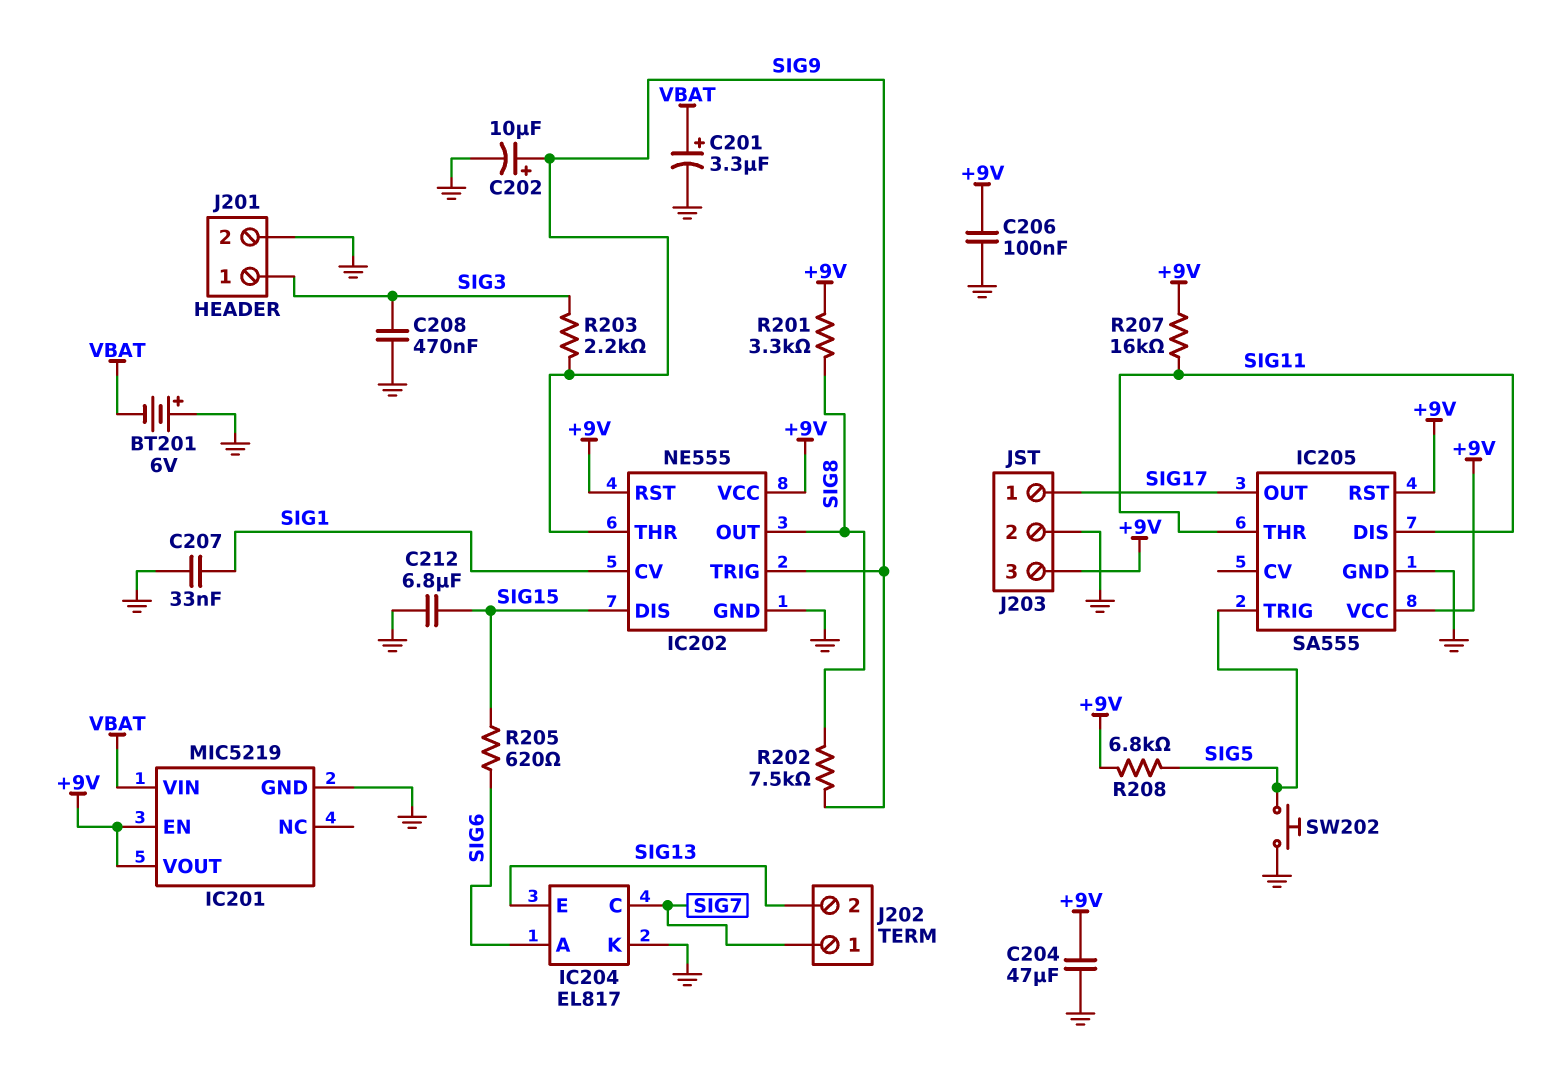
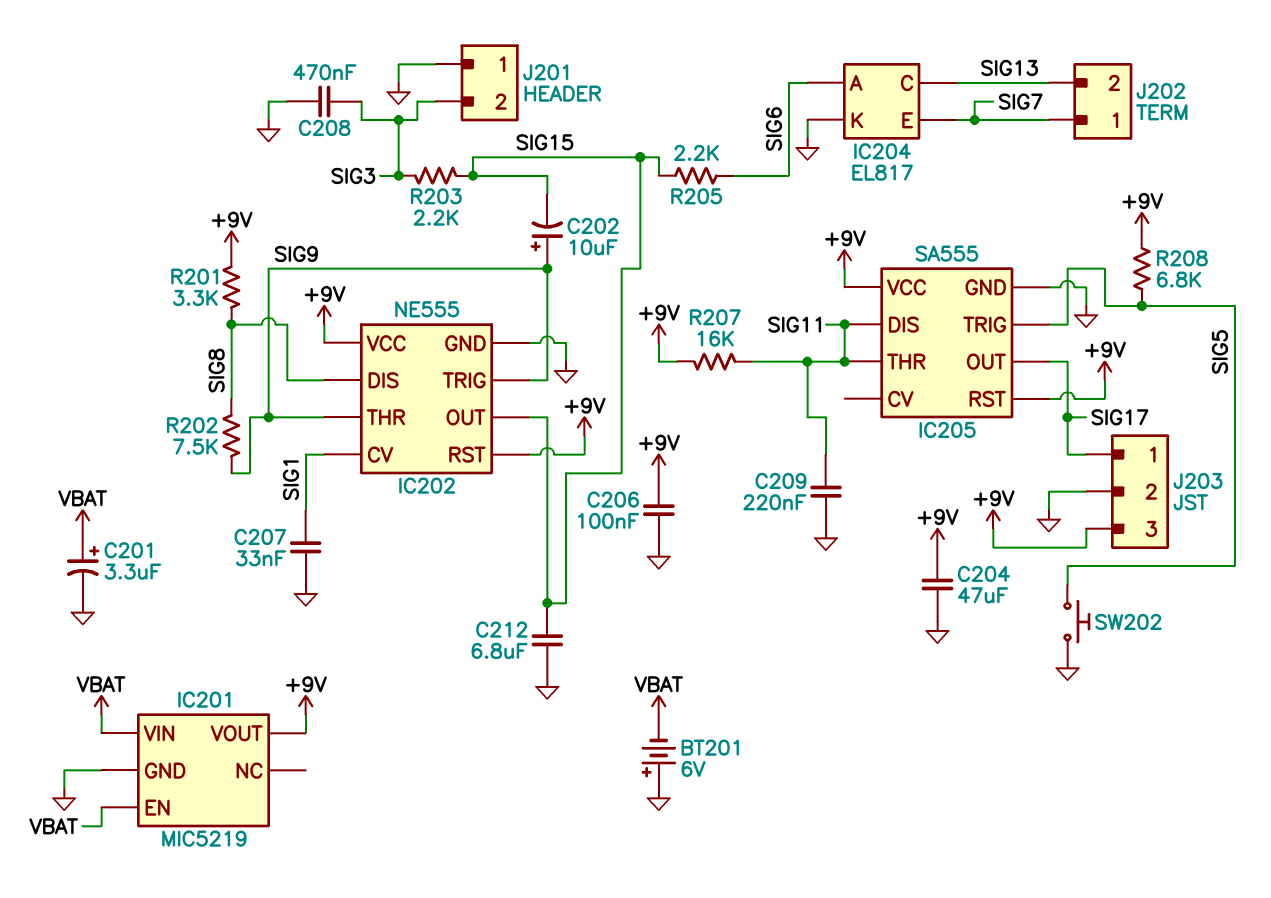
C202: 10uF (plus SIG9, minus GND) -> 10uF (plus SIG9, minus SIG15)
C209: none -> 220nF (GND, SIG11)
IC201 pin EN: +9V -> VBAT
IC202 pin DIS: SIG15 -> SIG8
IC202 pin OUT: SIG8 -> SIG15
IC204 pin C: SIG7 -> SIG13
IC204 pin E: SIG13 -> SIG7
J201 pin 1: SIG3 -> GND
J201 pin 2: GND -> SIG3
R203: 2.2k (SIG3, SIG9) -> 2.2k (SIG3, SIG15)
R205: 620 (SIG6, SIG15) -> 2.2k (SIG6, SIG15)

